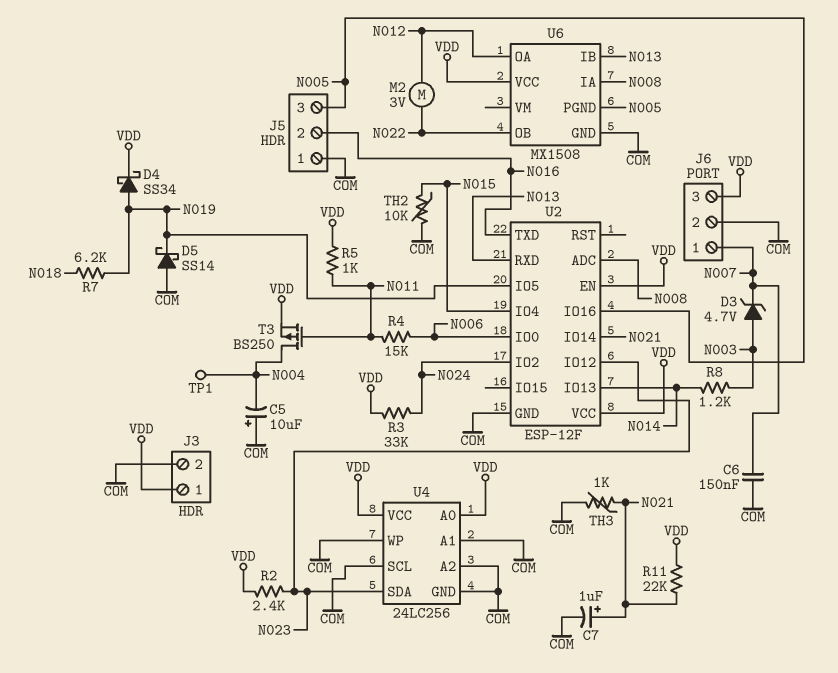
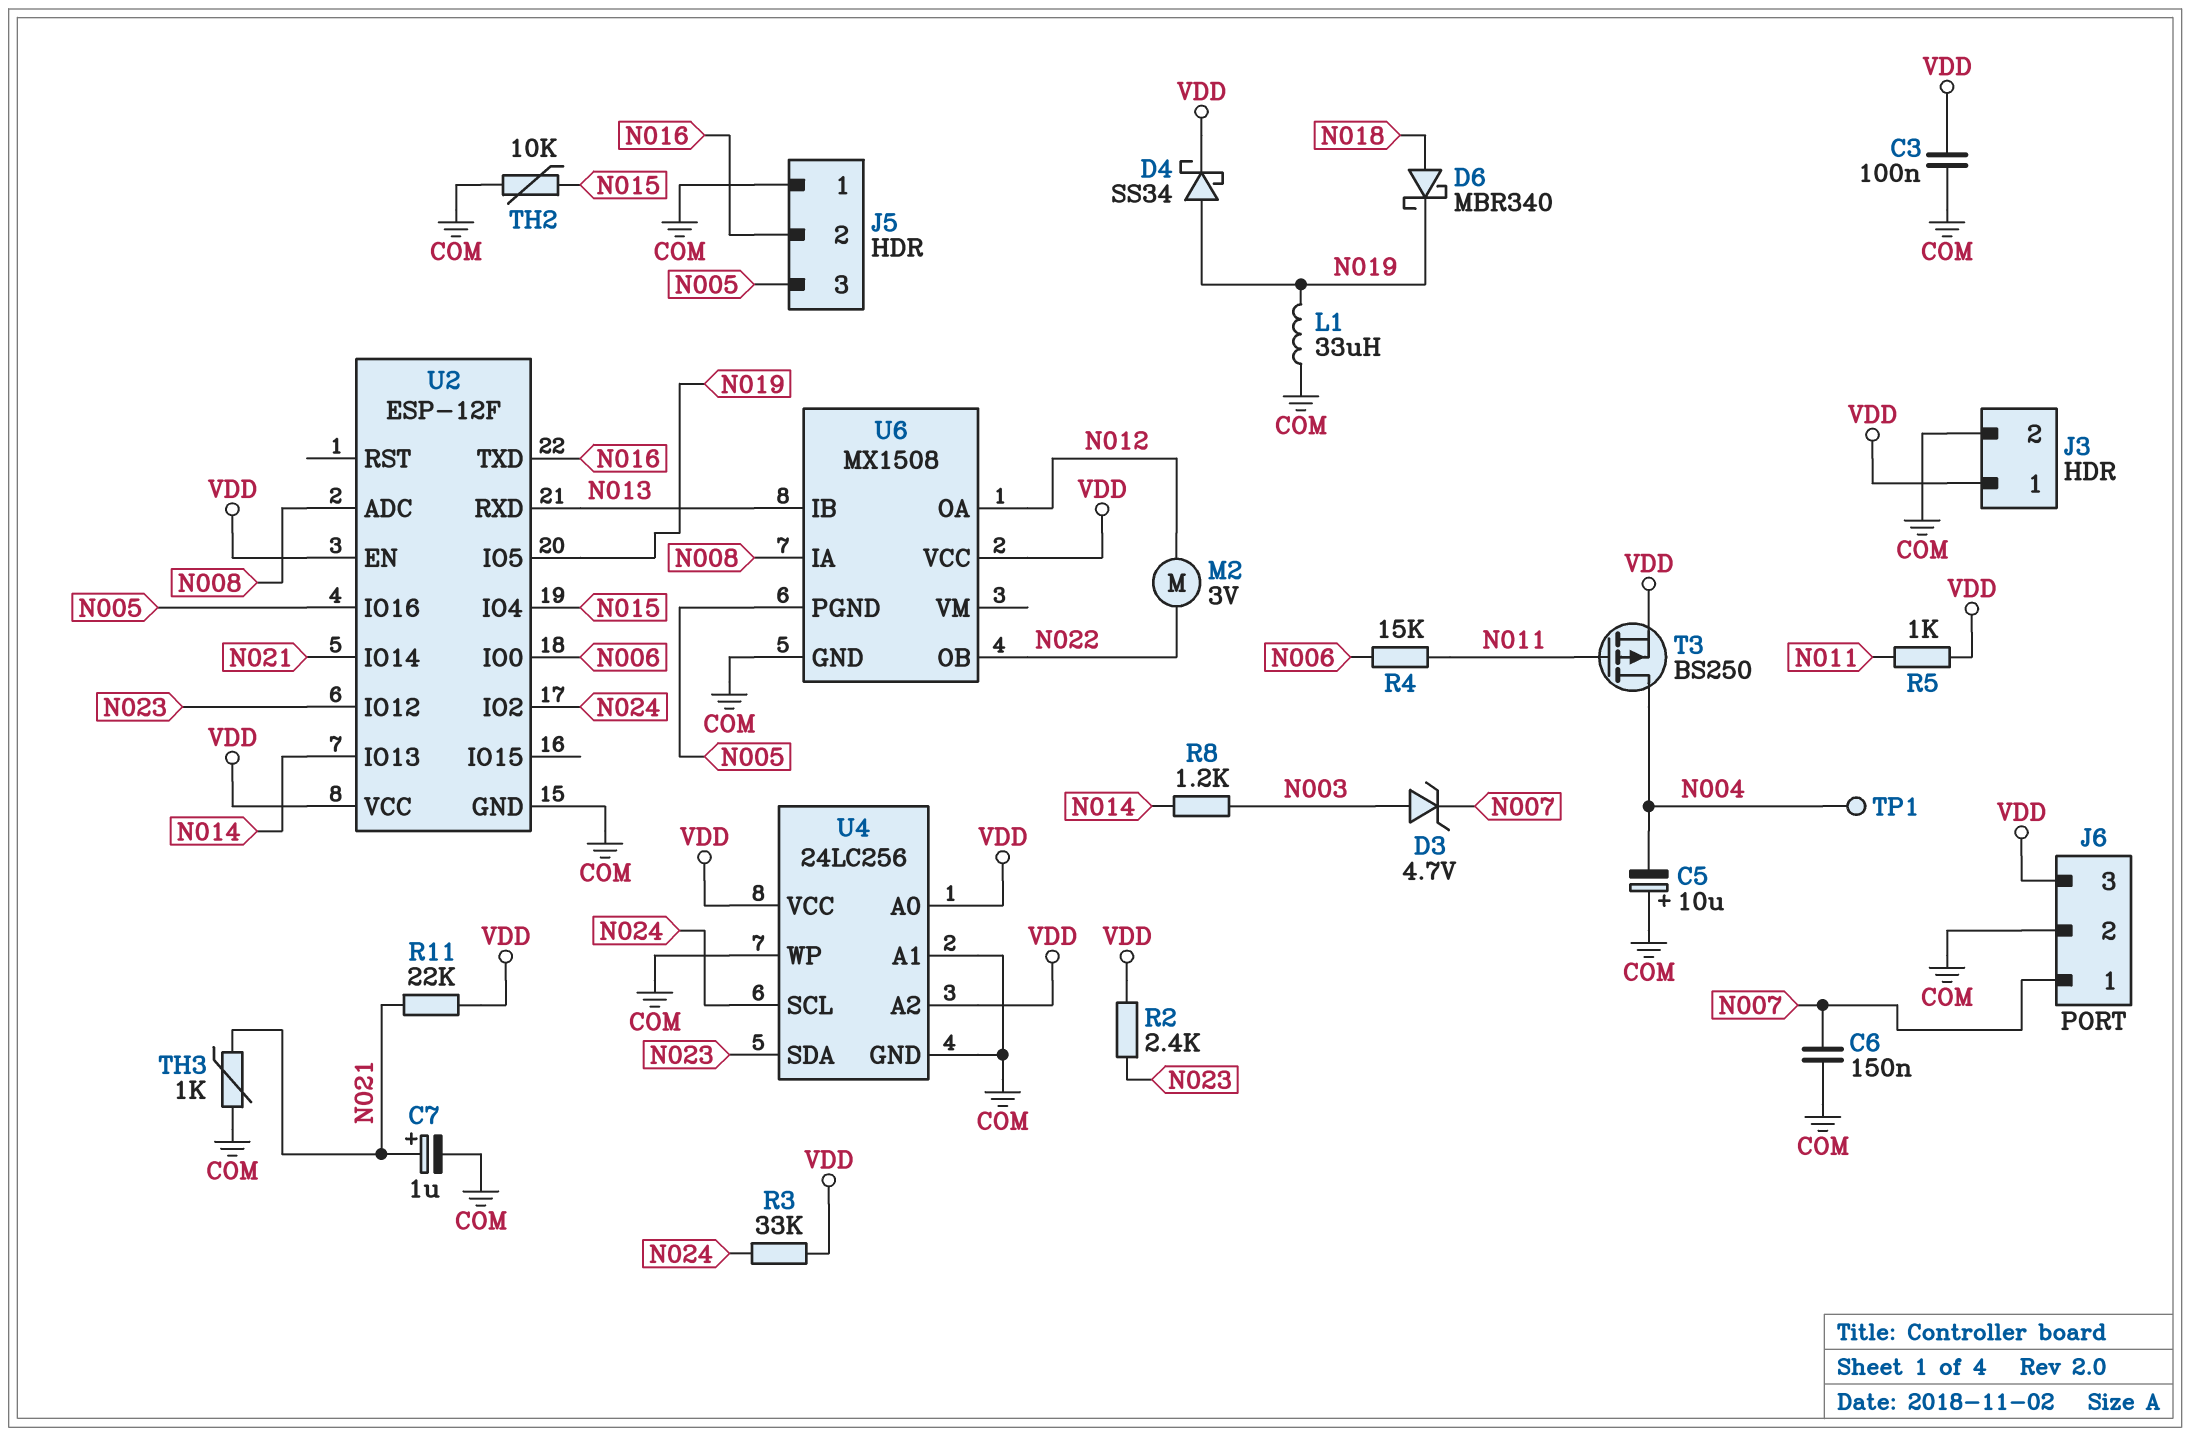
C3: none -> 100nF (COM, VDD)
D5: schottky SS14 (A COM, K N019) -> none
D6: none -> schottky MBR340 (A N018, K N019)
L1: none -> 33uH (COM, N019)
R7: 6.2k (N018, N019) -> none
U4 pin A2: COM -> VDD
U4 pin SCL: COM -> N024

